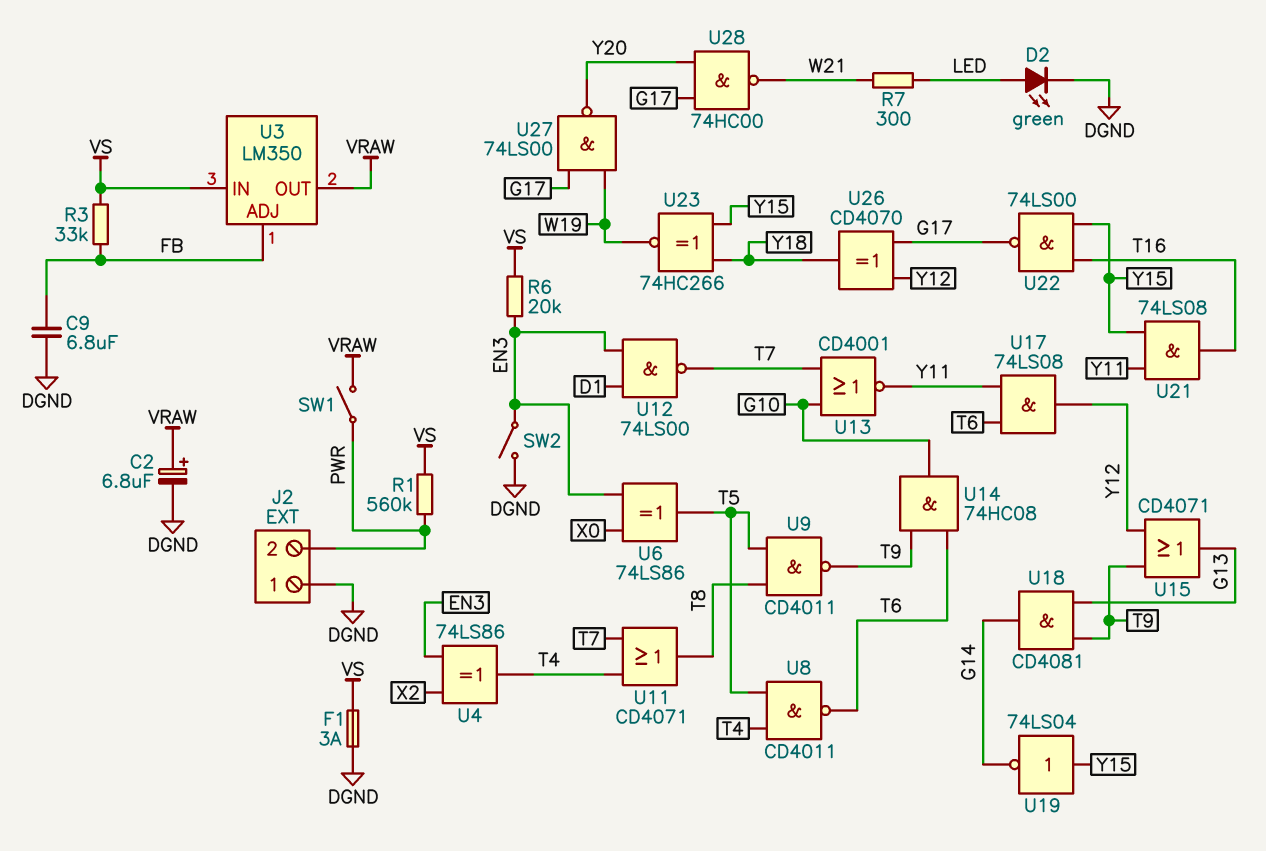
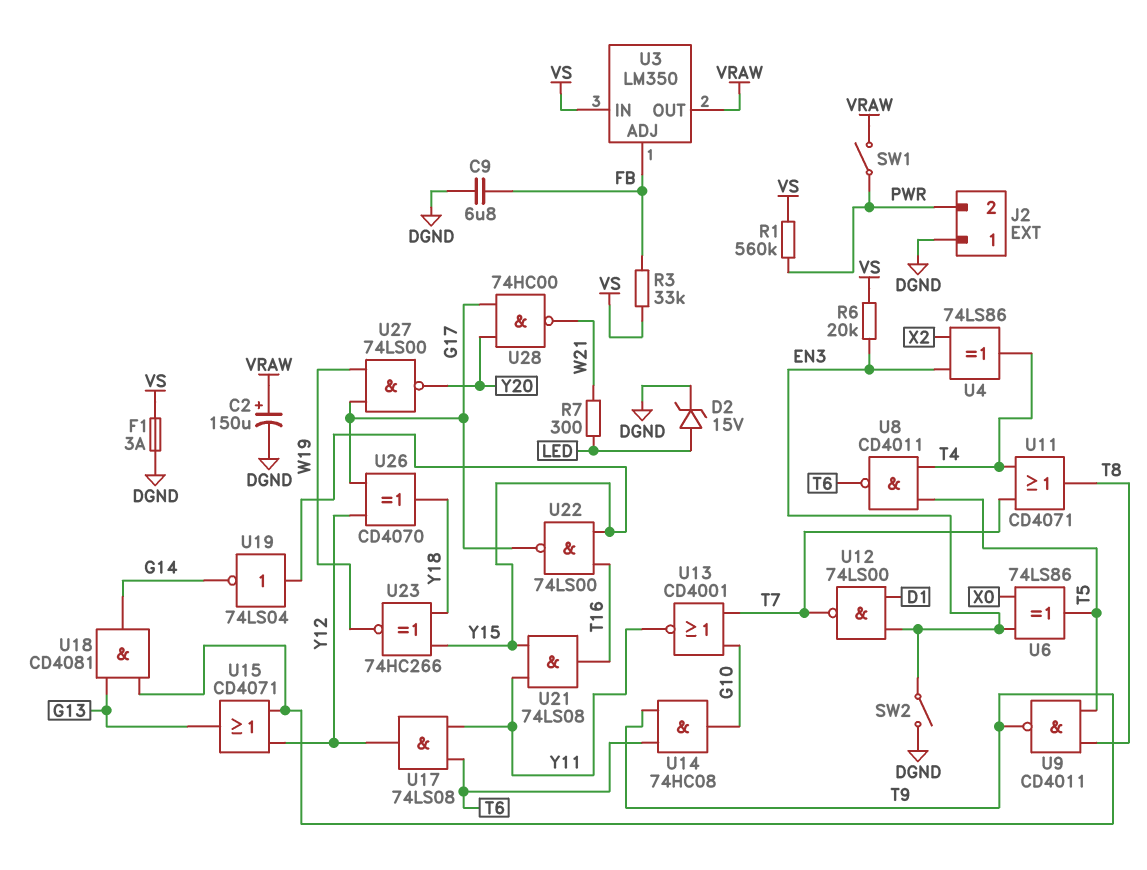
C2: 6.8uF (plus VRAW, minus DGND) -> 150uF (plus VRAW, minus DGND)
D2: LED green (A LED, K DGND) -> zener 15V (A LED, K DGND)

